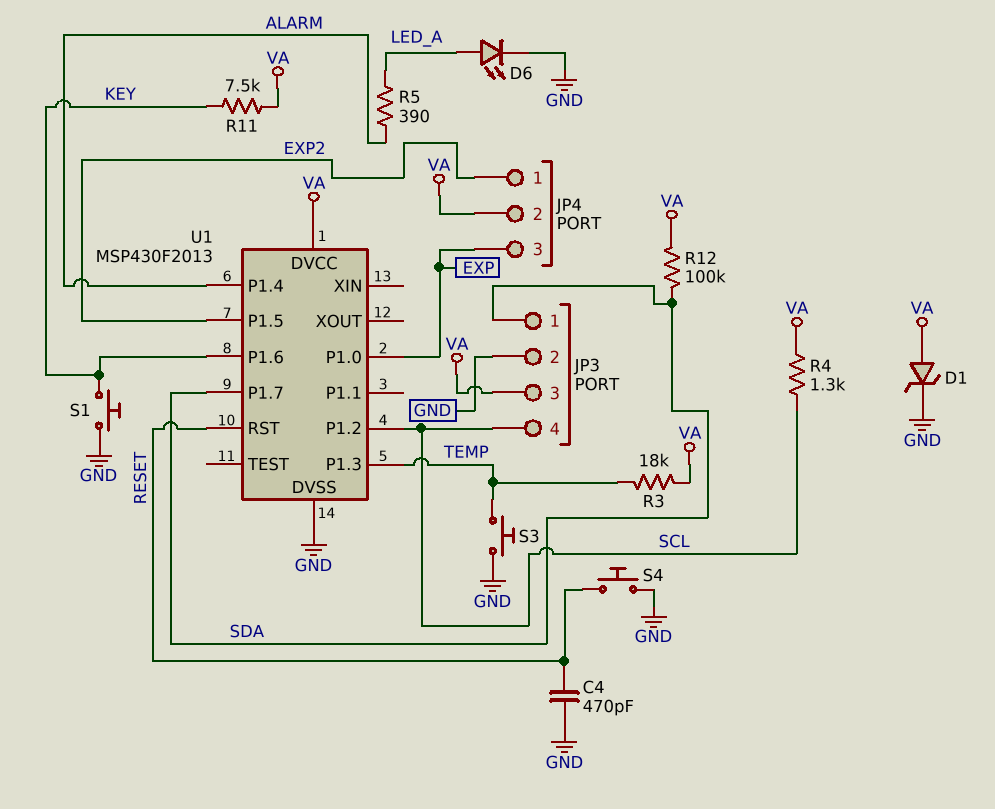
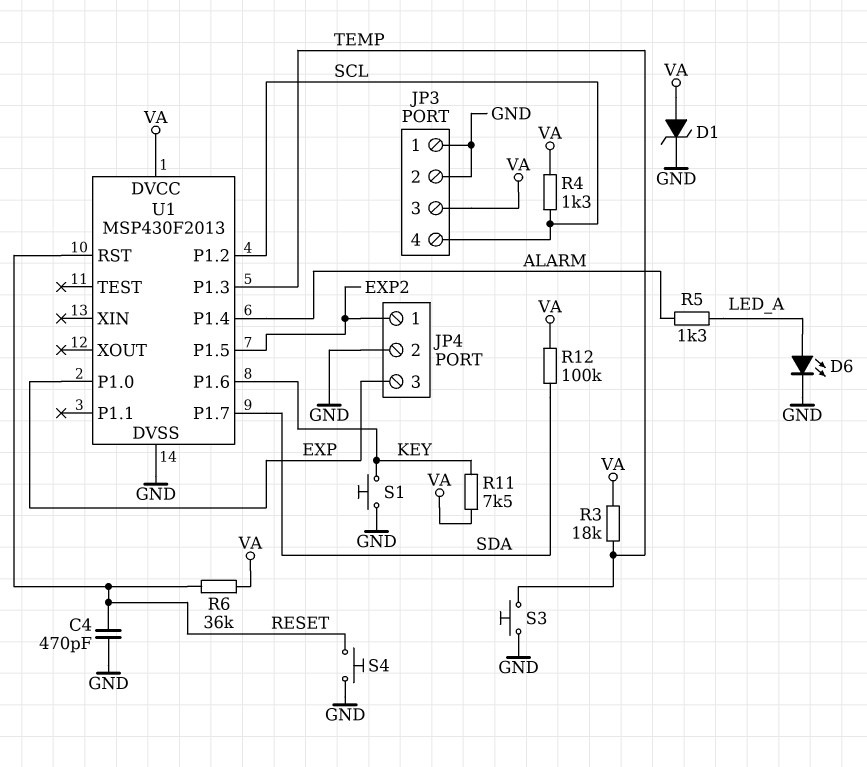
JP3 pin 1: SDA -> GND
JP4 pin 2: VA -> GND
R5: 390 (ALARM, LED_A) -> 1.3k (ALARM, LED_A)
R6: none -> 36k (RESET, VA)

